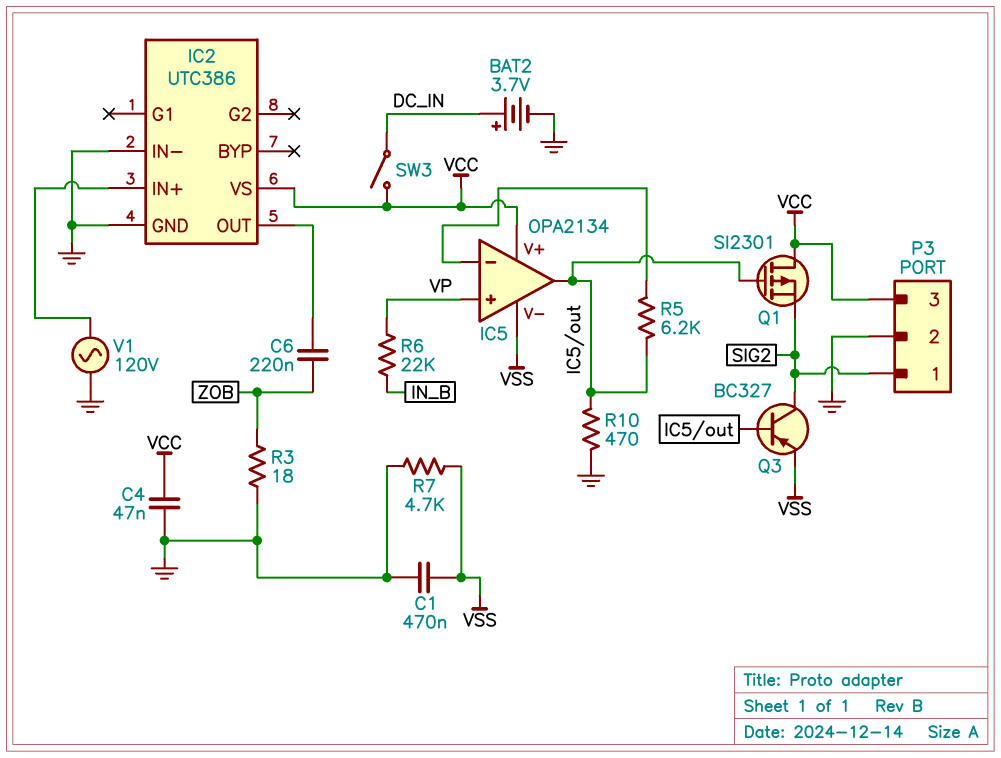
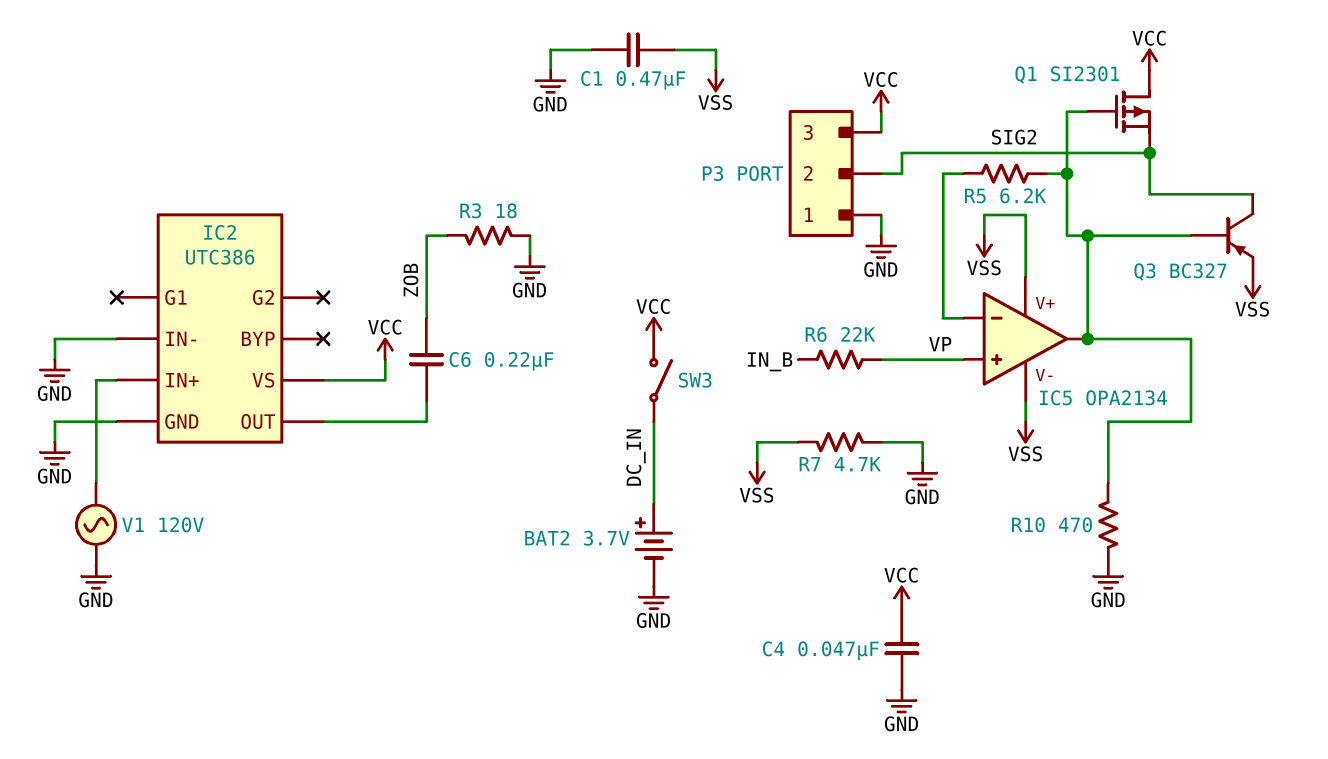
IC5 pin V+: VCC -> VSS
P3 pin 1: SIG2 -> GND
P3 pin 2: GND -> SIG2

